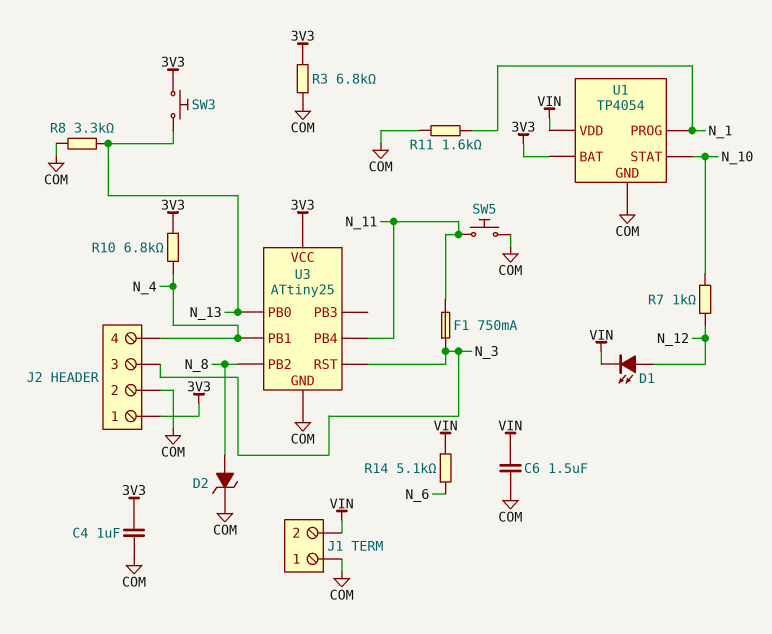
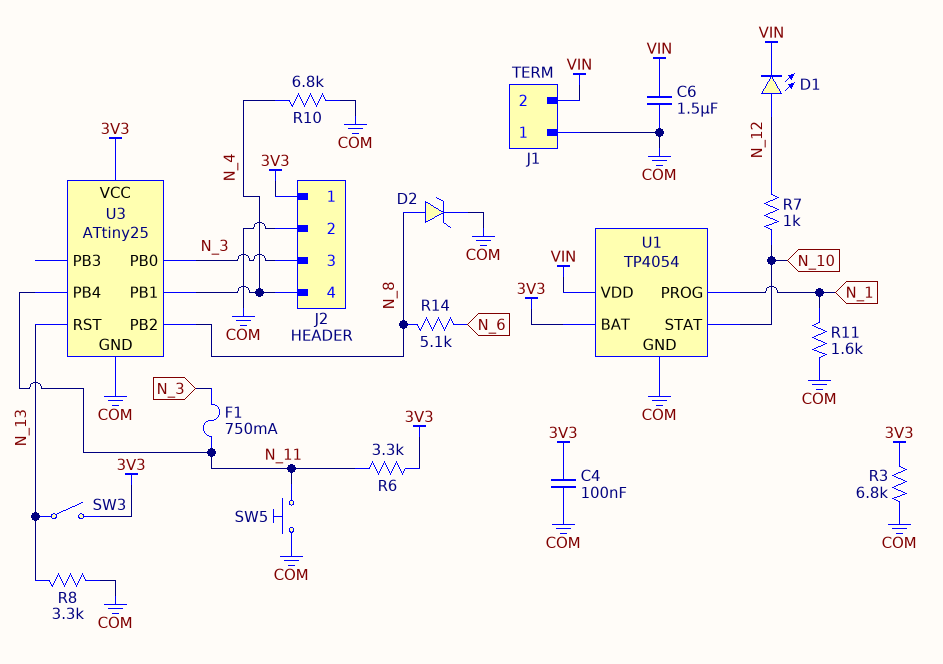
C4: 1uF (3V3, COM) -> 100nF (3V3, COM)
R6: none -> 3.3k (3V3, N_11)
R10: 6.8k (3V3, N_4) -> 6.8k (COM, N_4)
R14: 5.1k (N_6, VIN) -> 5.1k (N_6, N_8)
SW3: button (3V3, N_13) -> switch (3V3, N_13)
U3 pin PB0: N_13 -> N_3
U3 pin RST: N_3 -> N_13

